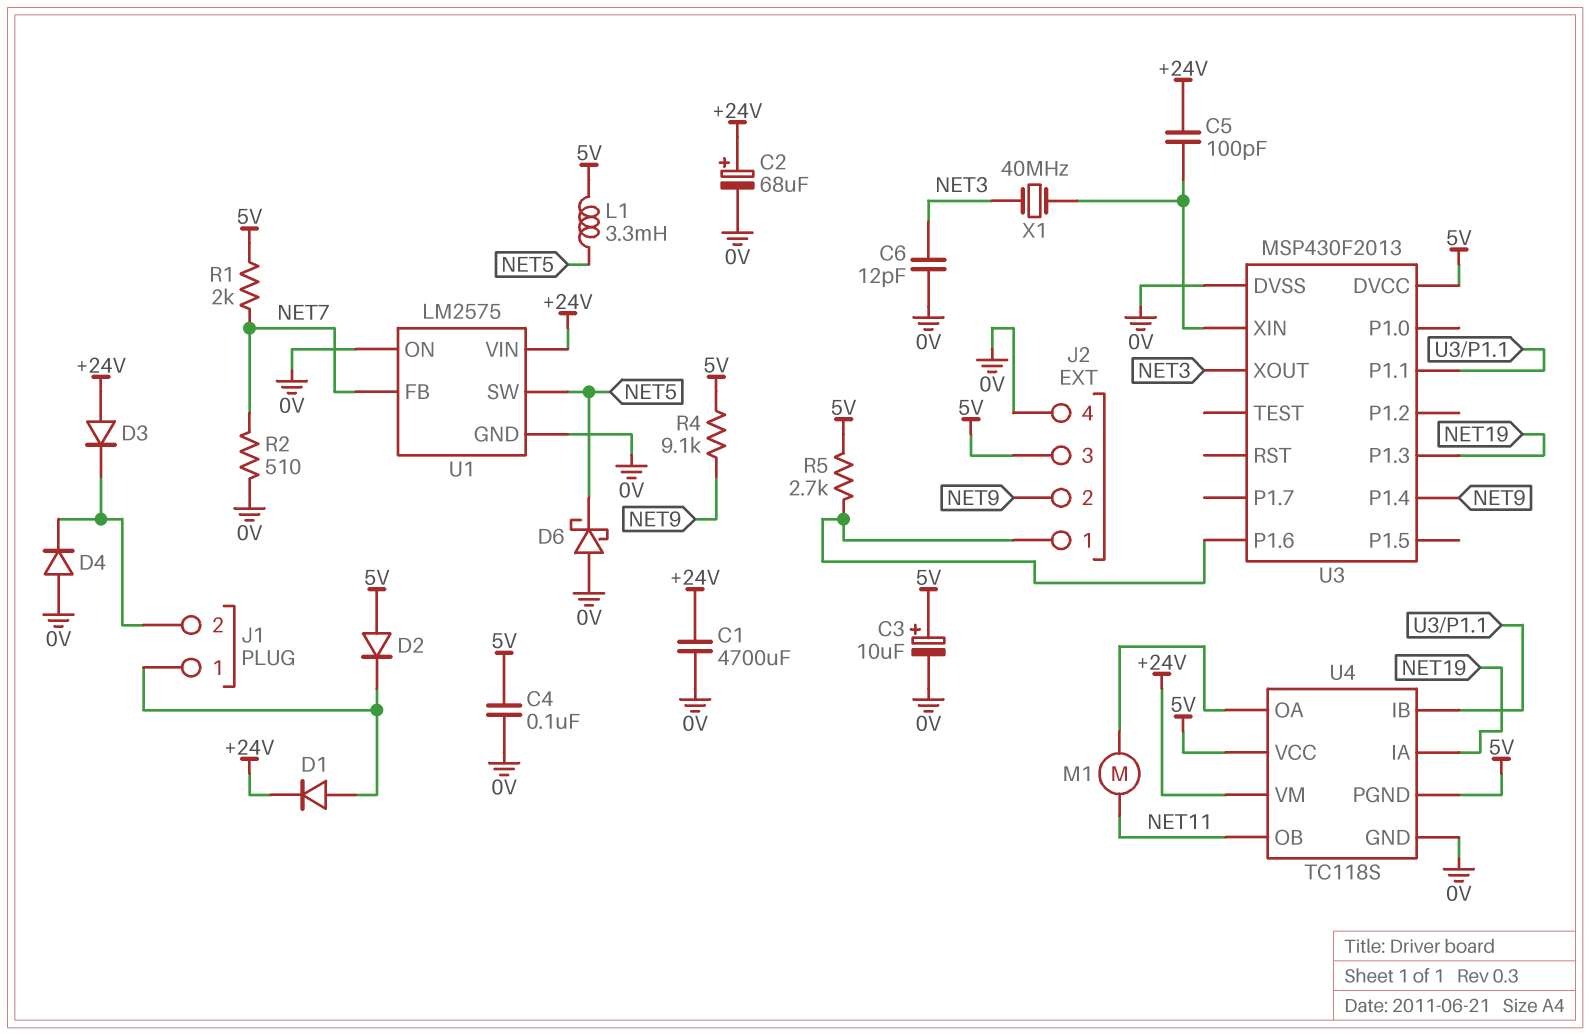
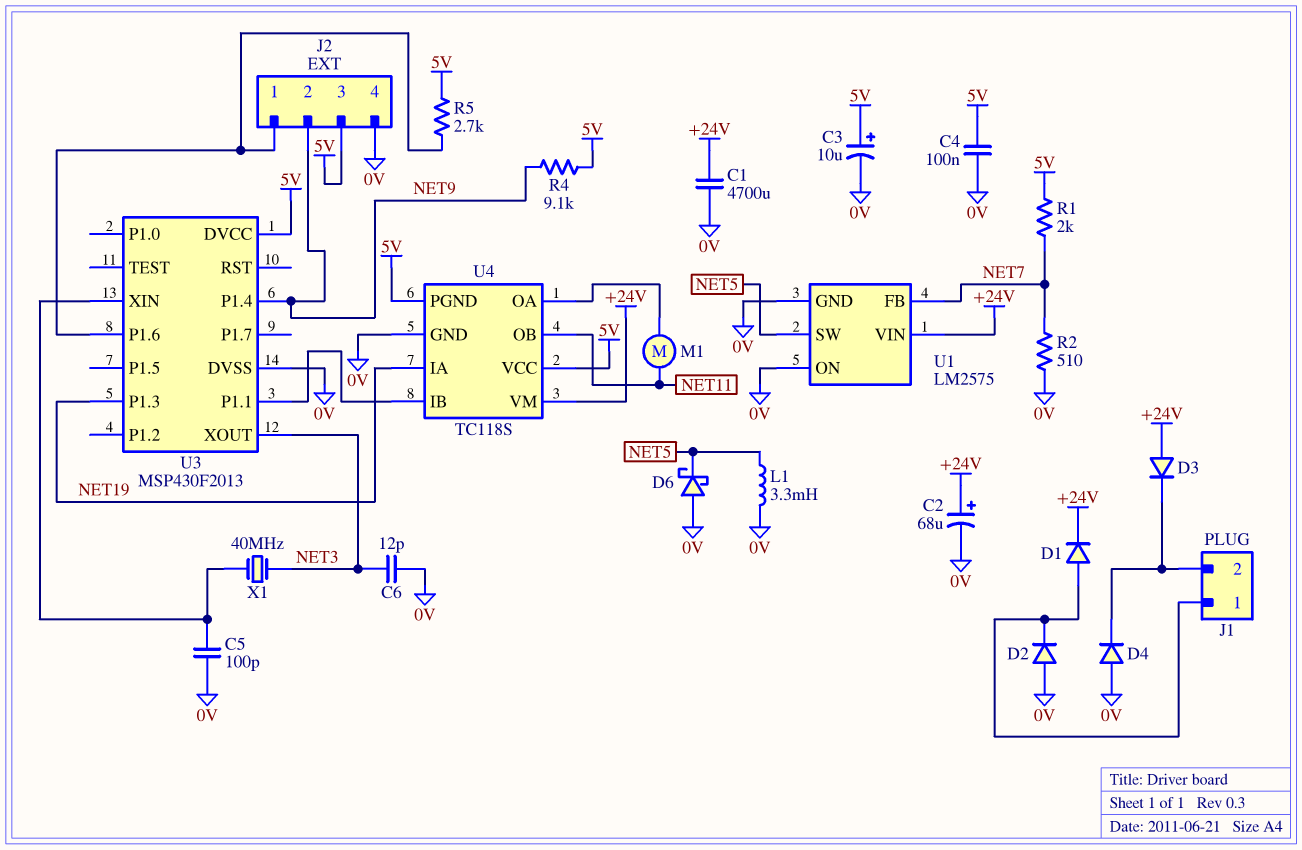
C5: 100pF (+24V, U3/XIN) -> 100pF (0V, U3/XIN)
D2: diode (A 5V, K J1/1) -> diode (A 0V, K J1/1)
L1: 3.3mH (5V, NET5) -> 3.3mH (0V, NET5)

